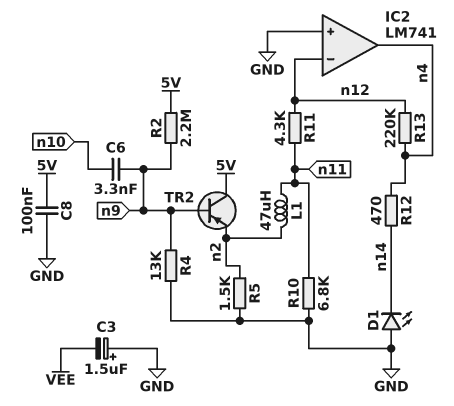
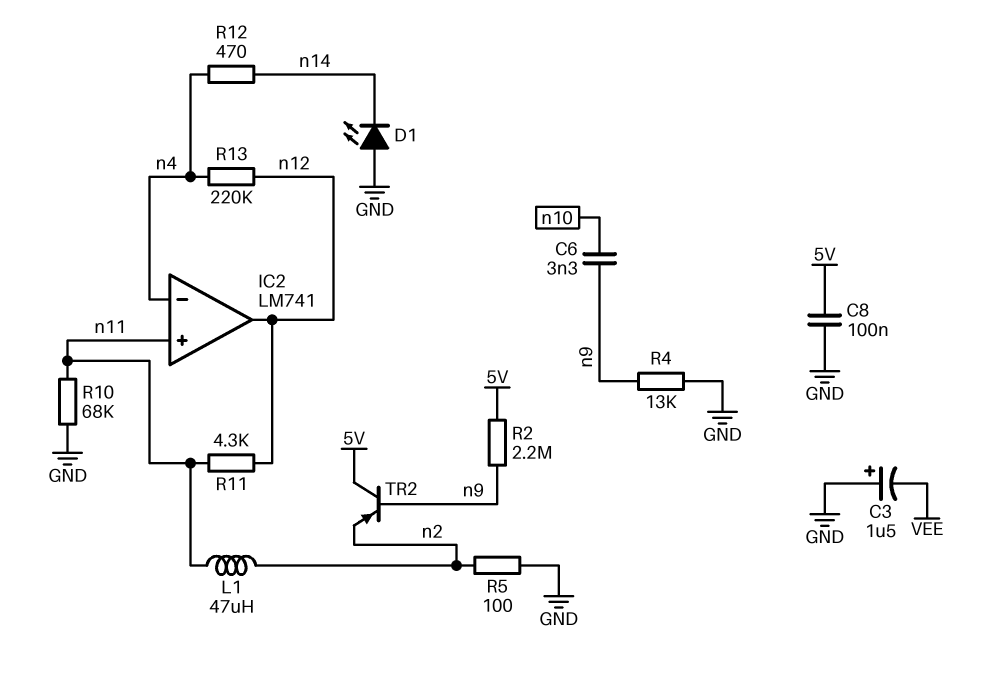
IC2 pin in+: GND -> n11
IC2 pin in-: n12 -> n4
IC2 pin out: n4 -> n12
R5: 1.5k (GND, n2) -> 100 (GND, n2)
R10: 6.8k (GND, n11) -> 68k (GND, n11)

